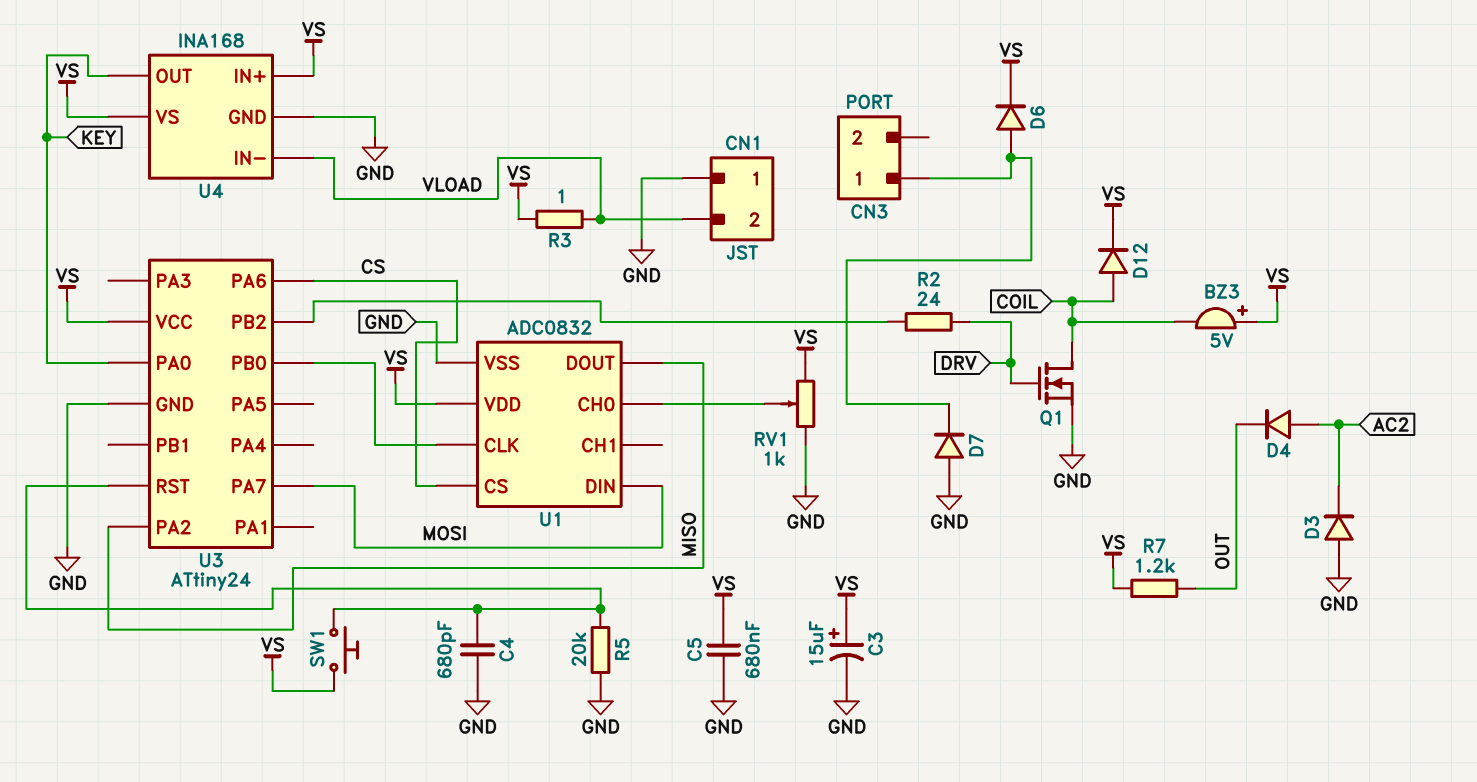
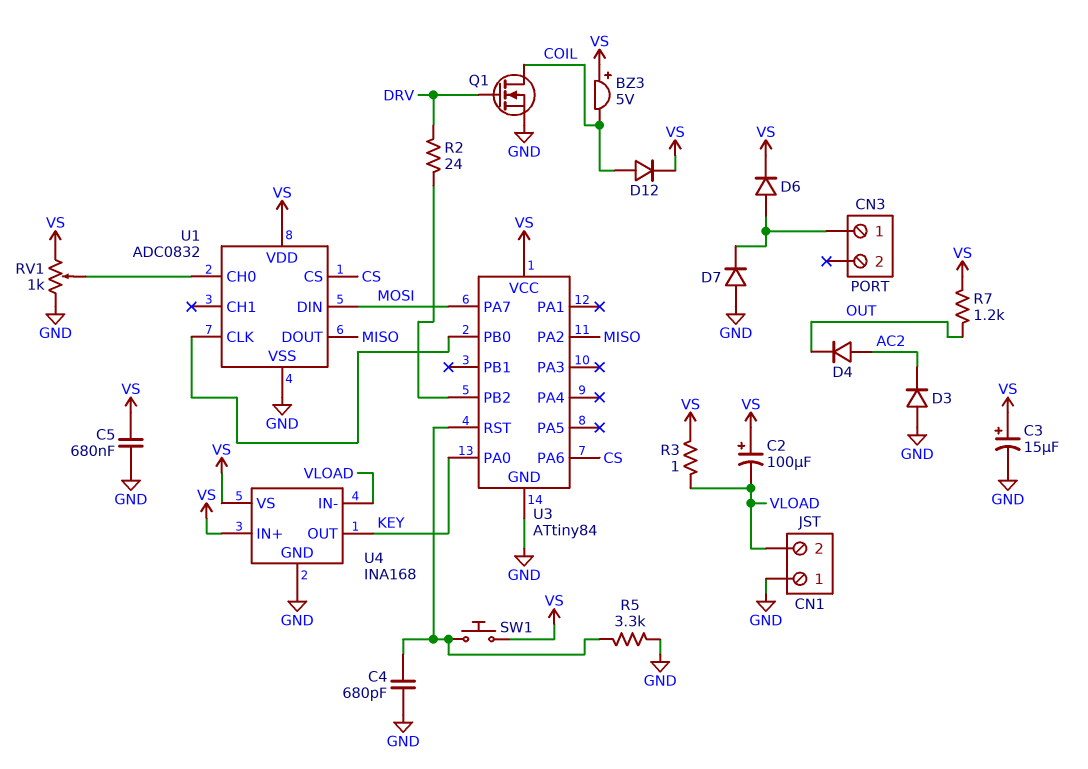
C2: none -> 100uF (plus VS, minus VLOAD)
R5: 20k (GND, U3/RST) -> 3.3k (GND, U3/RST)
U3: ATtiny24 -> ATtiny84

